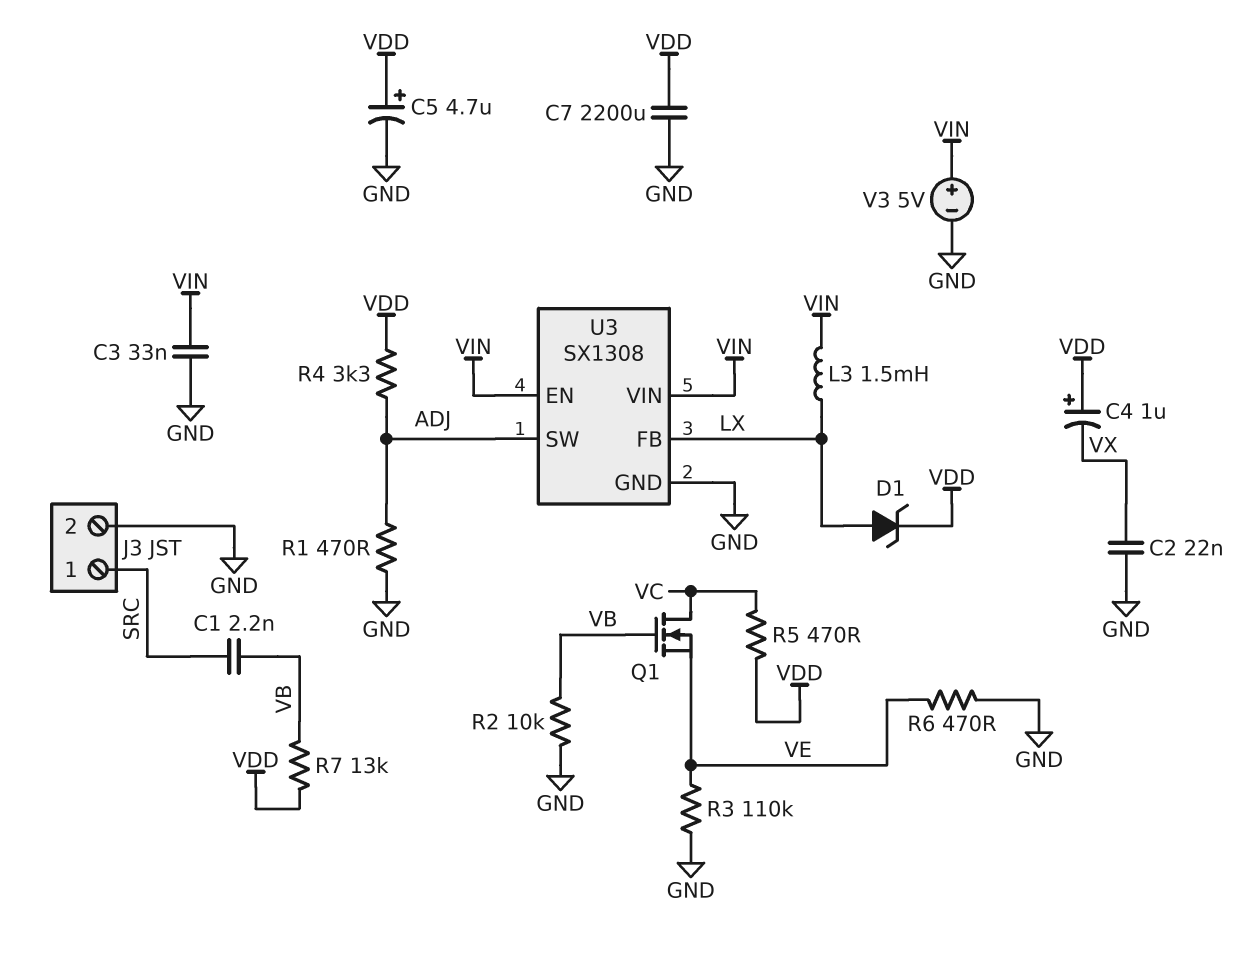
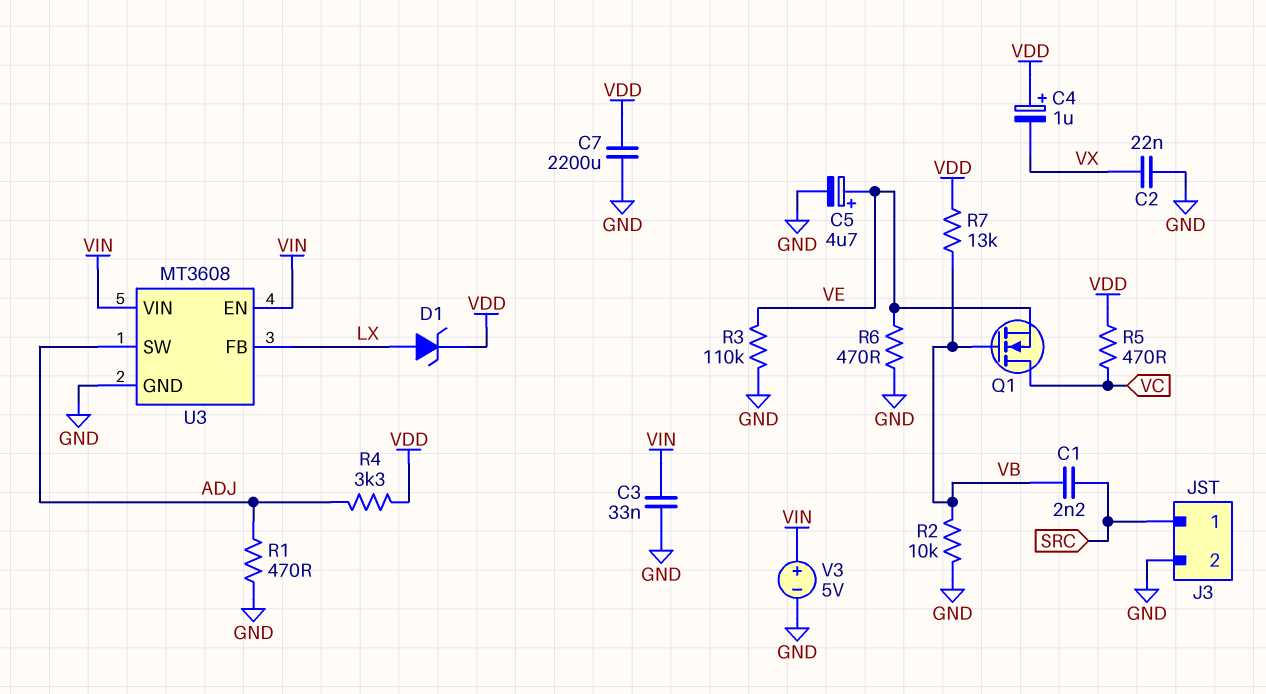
C5: 4.7uF (plus VDD, minus GND) -> 4.7uF (plus VE, minus GND)
L3: 1.5mH (LX, VIN) -> none
U3: SX1308 -> MT3608

